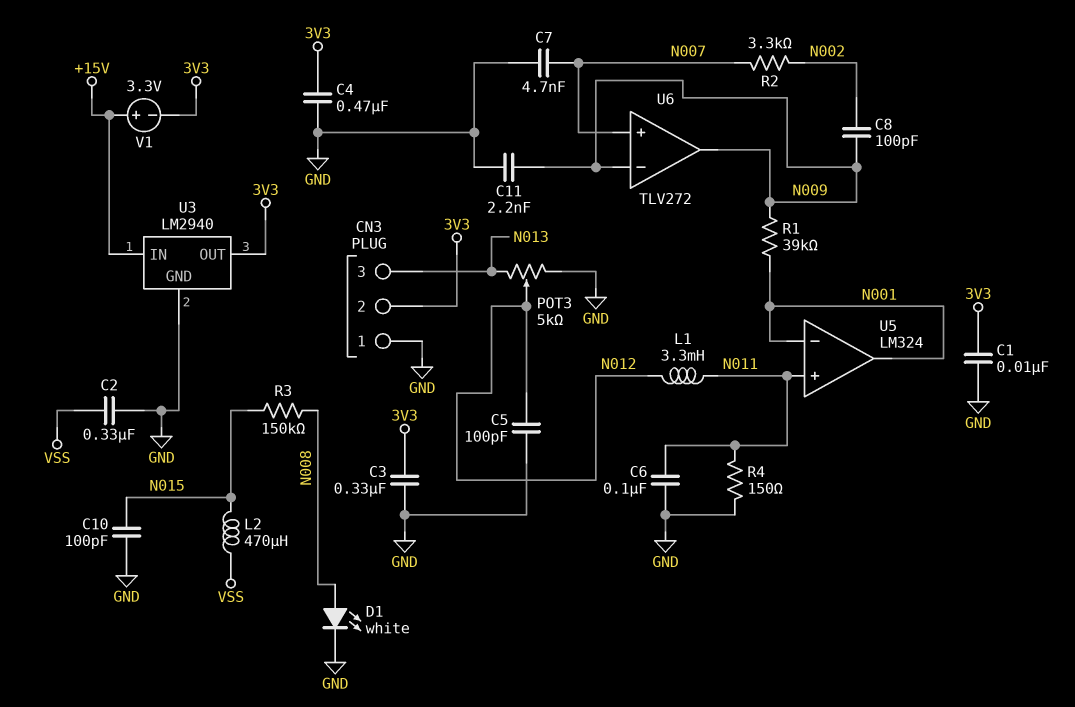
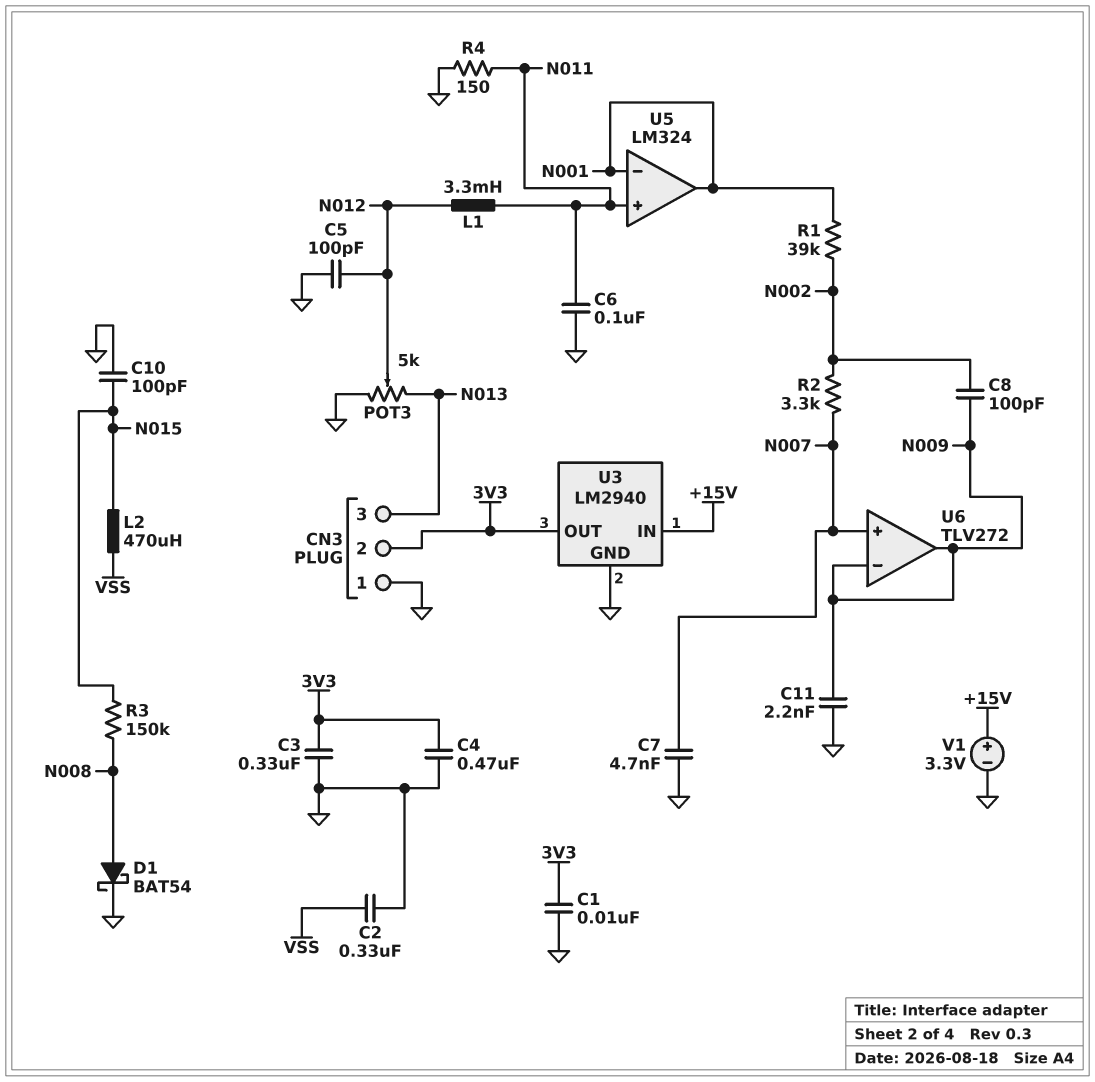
D1: LED white (A N008, K GND) -> schottky BAT54 (A N008, K GND)
R1: 39k (N001, N009) -> 39k (N001, N002)
V1: 3.3V (plus +15V, minus 3V3) -> 3.3V (plus +15V, minus GND)

